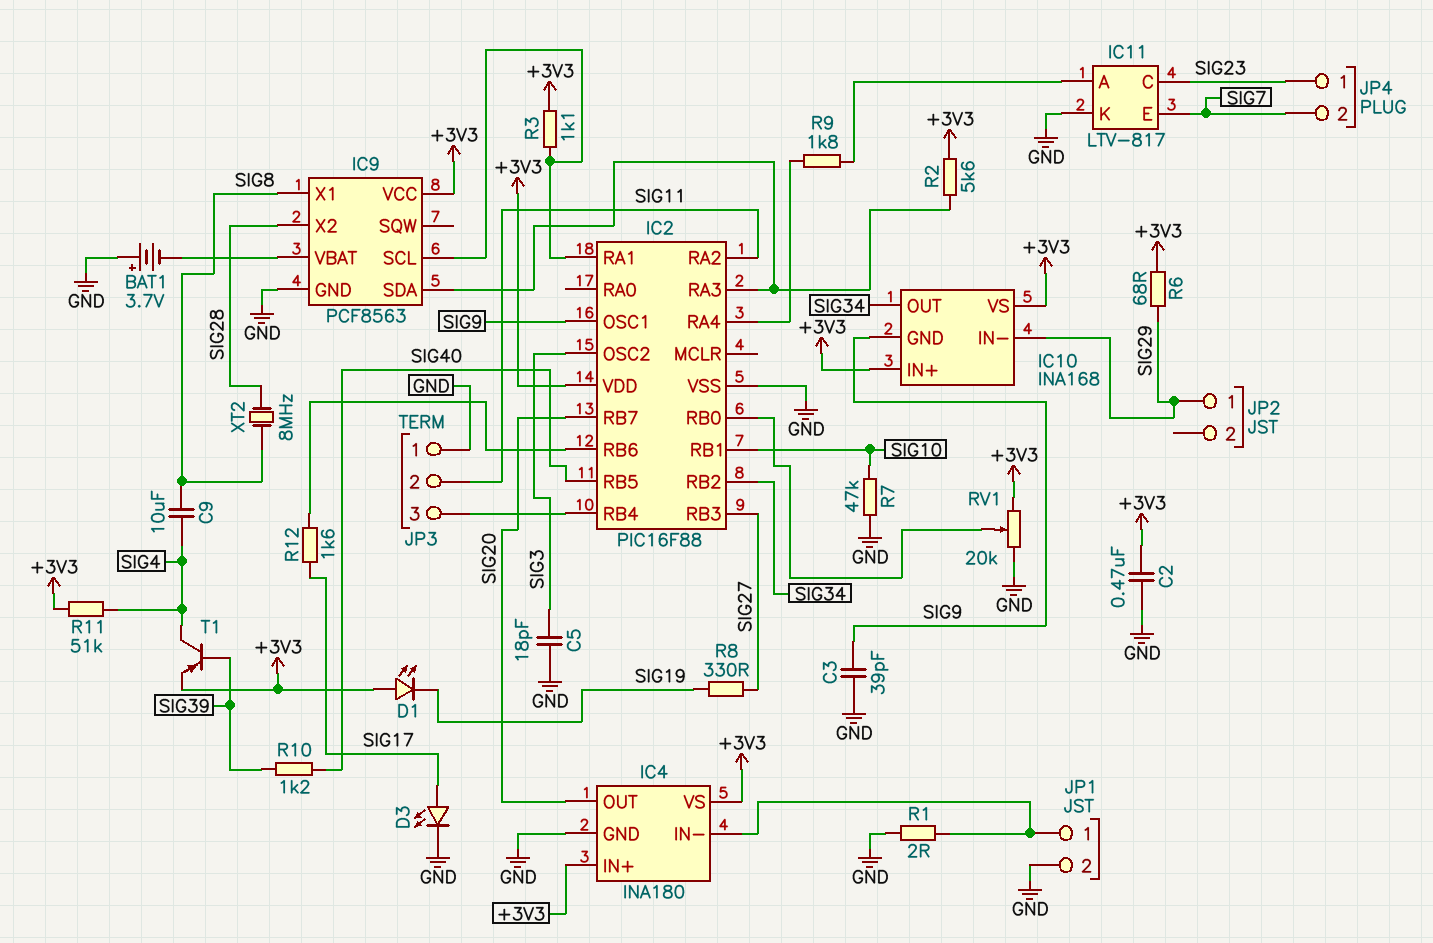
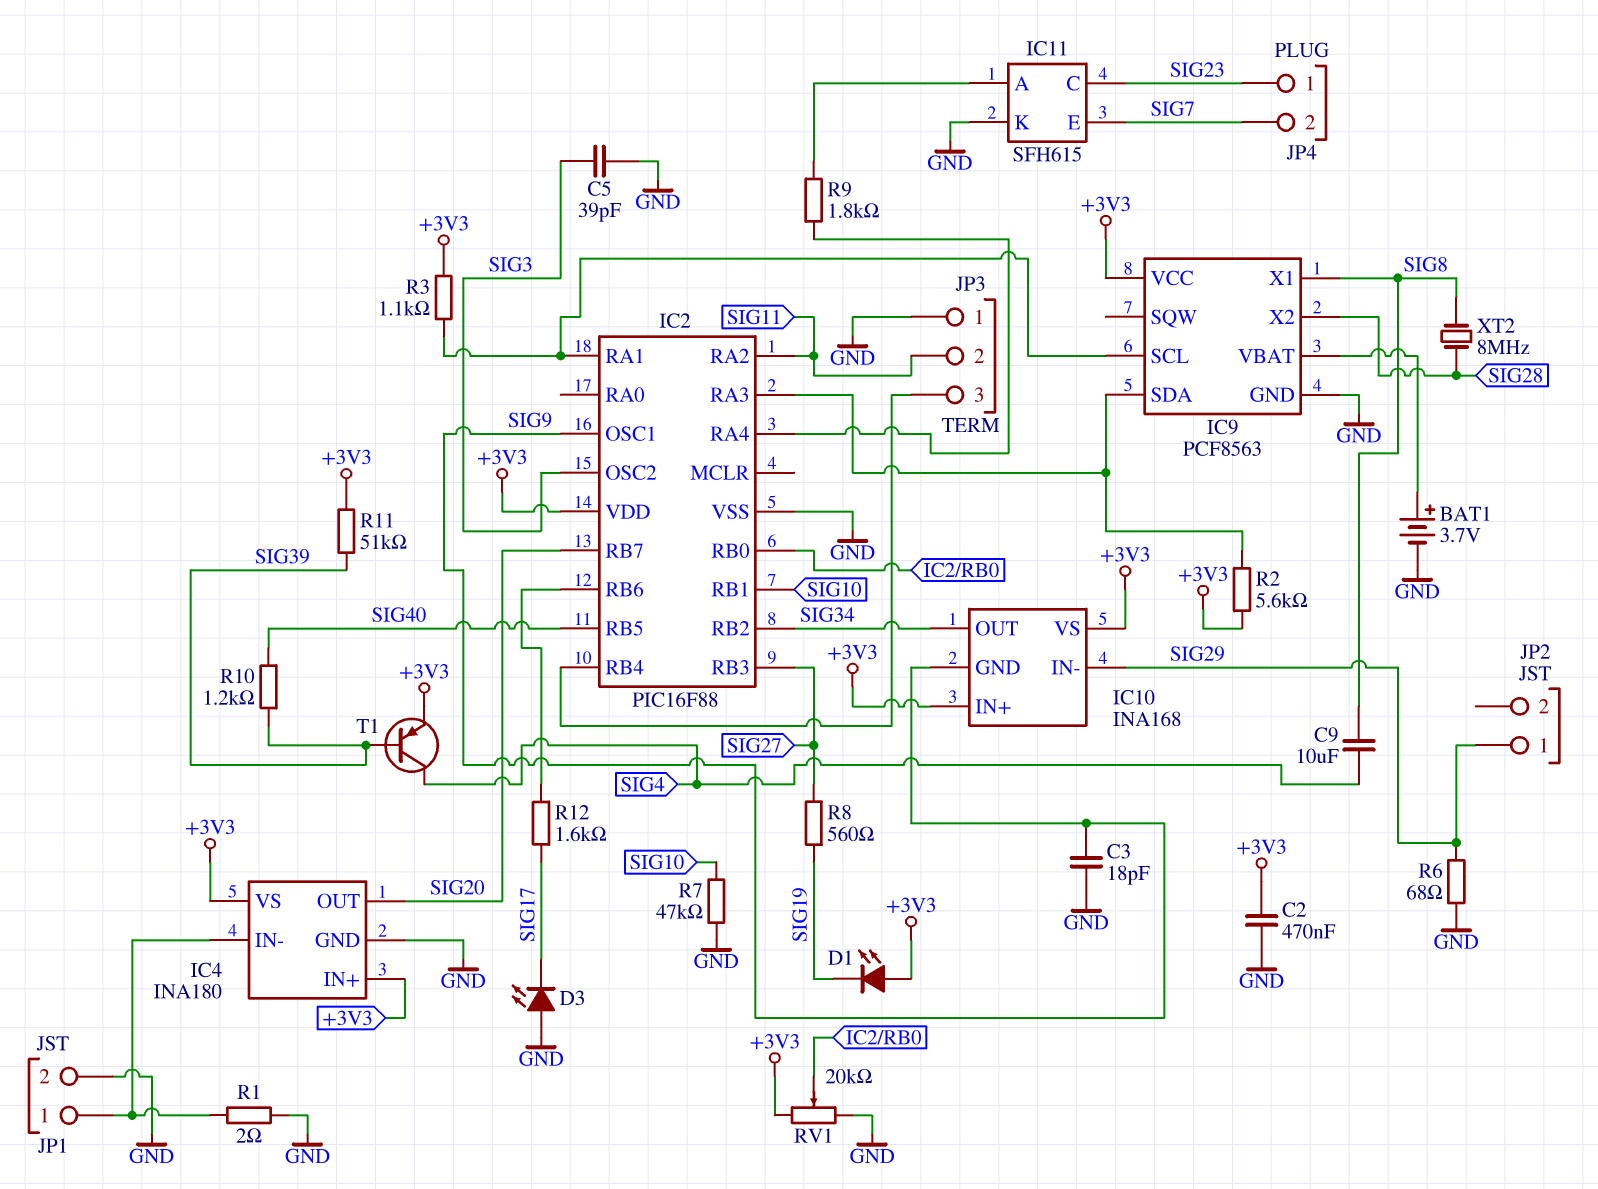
BAT1: 3.7V (plus GND, minus IC9/VBAT) -> 3.7V (plus IC9/VBAT, minus GND)
C3: 39pF (GND, SIG9) -> 18pF (GND, SIG9)
C5: 18pF (GND, SIG3) -> 39pF (GND, SIG3)
D3: LED (A SIG17, K GND) -> LED (A GND, K SIG17)
IC11: LTV-817 -> SFH615
R6: 68 (+3V3, SIG29) -> 68 (GND, SIG29)
R8: 330 (SIG19, SIG27) -> 560 (SIG19, SIG27)
R11: 51k (+3V3, SIG4) -> 51k (+3V3, SIG39)

